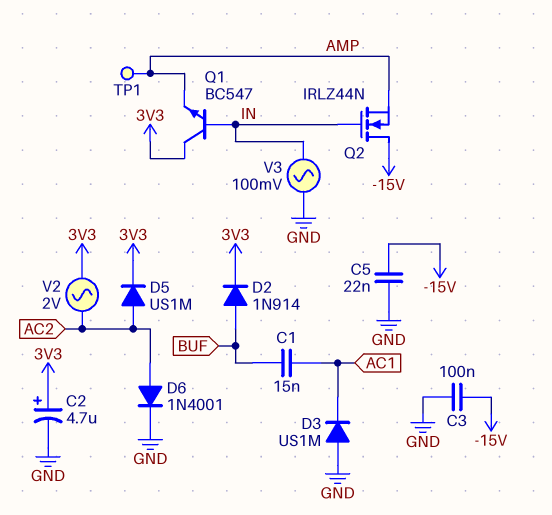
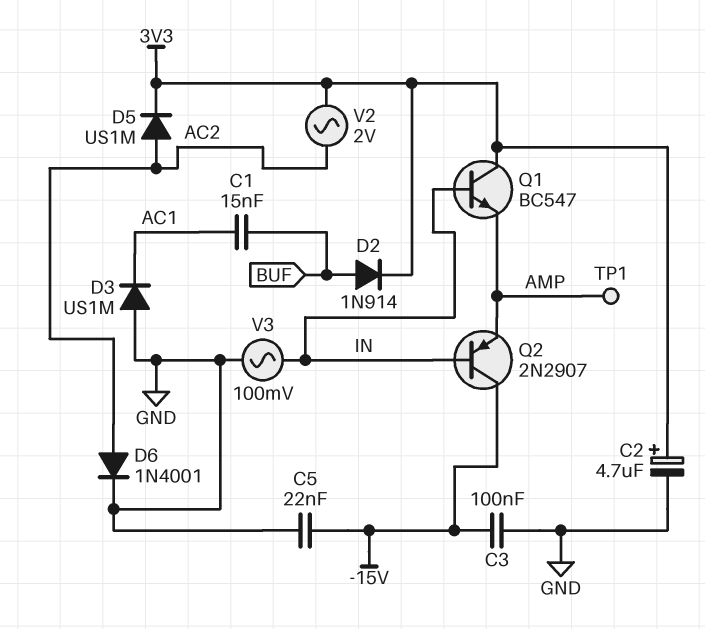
Q2: NMOS IRLZ44N (G IN, D -15V, S AMP) -> PNP 2N2907 (B IN, C -15V, E AMP)

